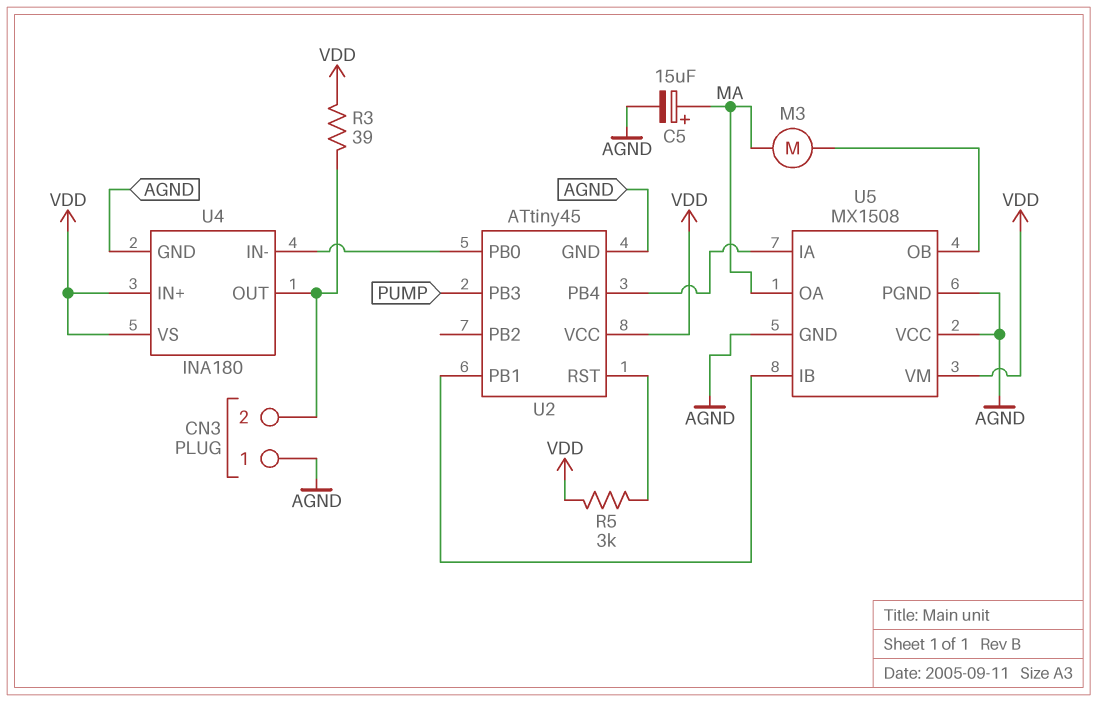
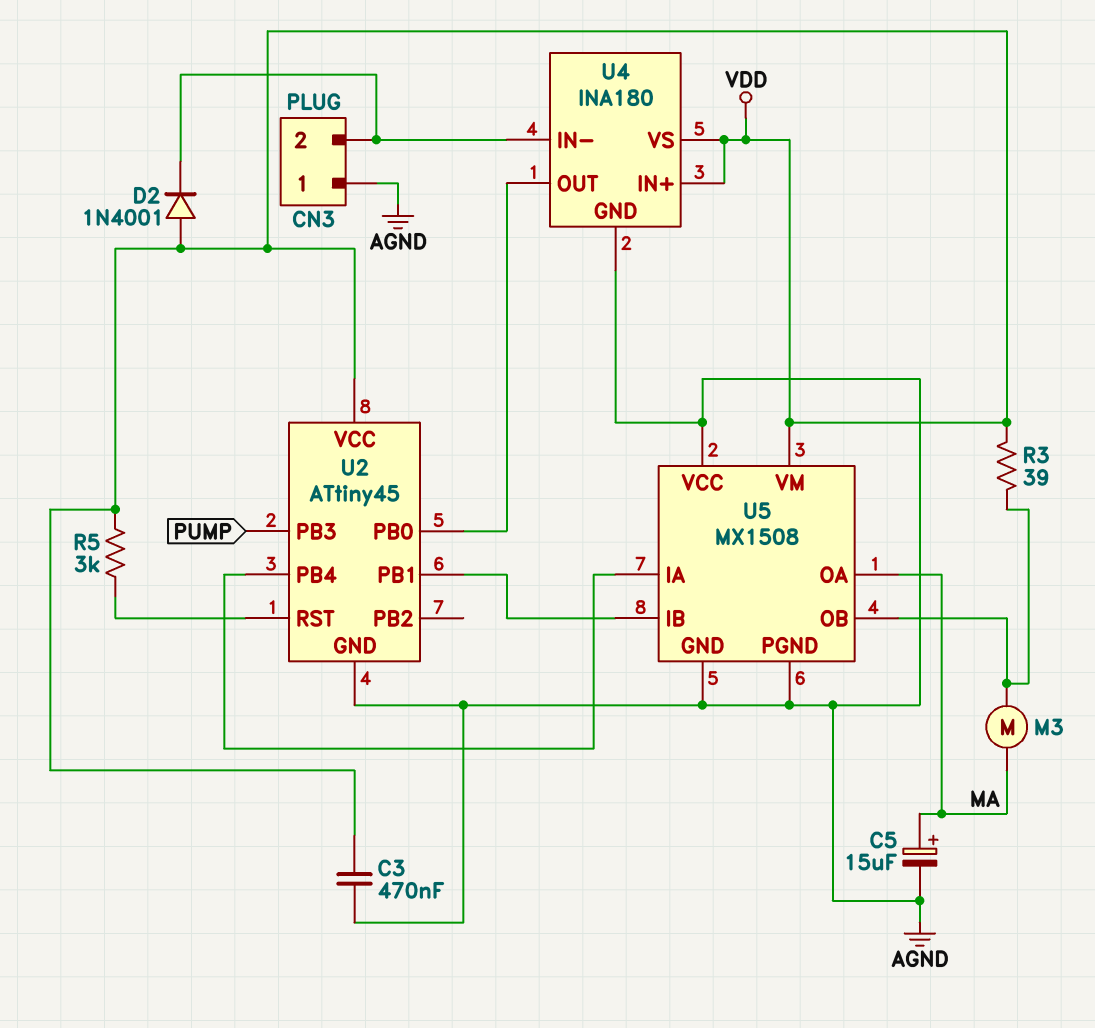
C3: none -> 470nF (AGND, VDD)
D2: none -> diode 1N4001 (A VDD, K CN3/2)
R3: 39 (CN3/2, VDD) -> 39 (U5/OB, VDD)
U4 pin IN-: U2/PB0 -> CN3/2
U4 pin OUT: CN3/2 -> U2/PB0

